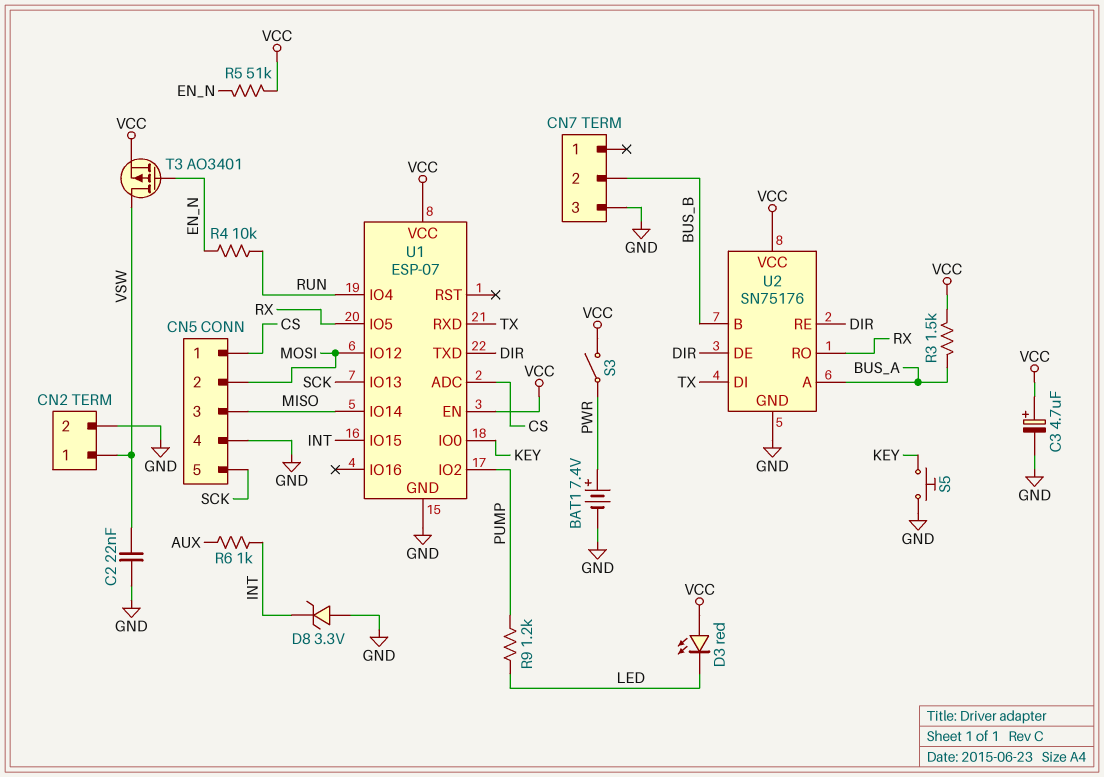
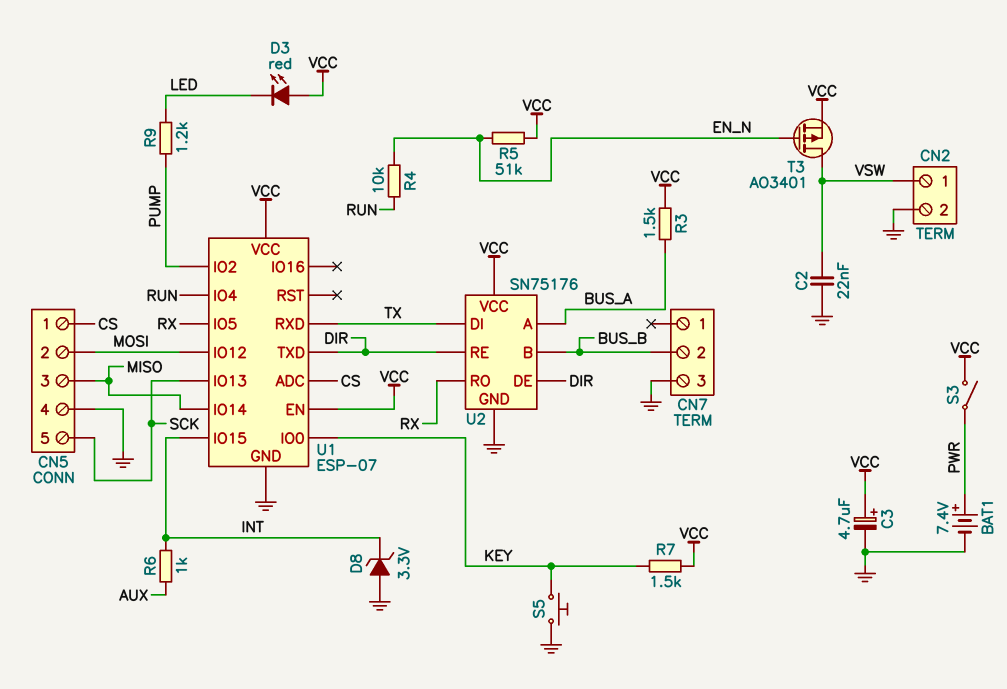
R7: none -> 1.5k (KEY, VCC)

